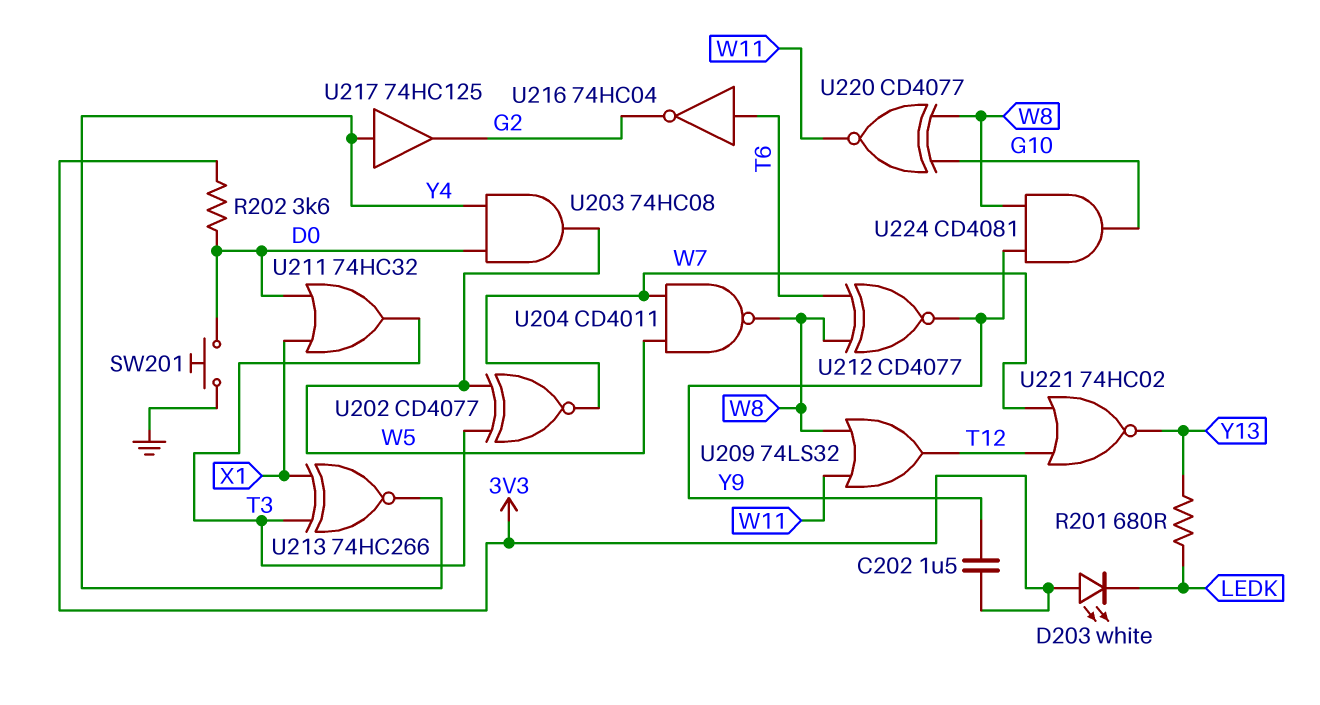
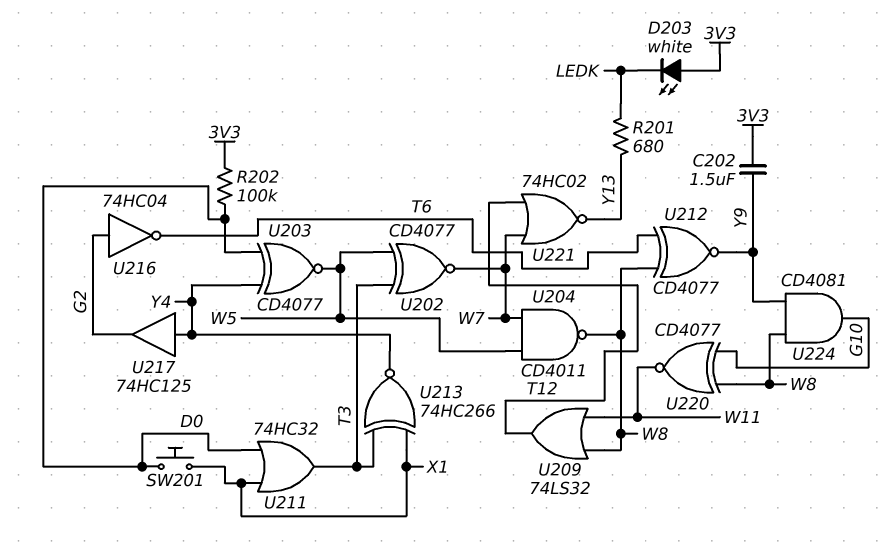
R202: 3.6k (3V3, D0) -> 100k (3V3, D0)
SW201: button (D0, GND) -> button (D0, X1)
U203: AND 74HC08 (in D0, in Y4, out W5) -> XNOR CD4077 (in D0, in Y4, out W5)
U216: NOT 74HC04 (in T6, out G2) -> NOT 74HC04 (in G2, out T6)

